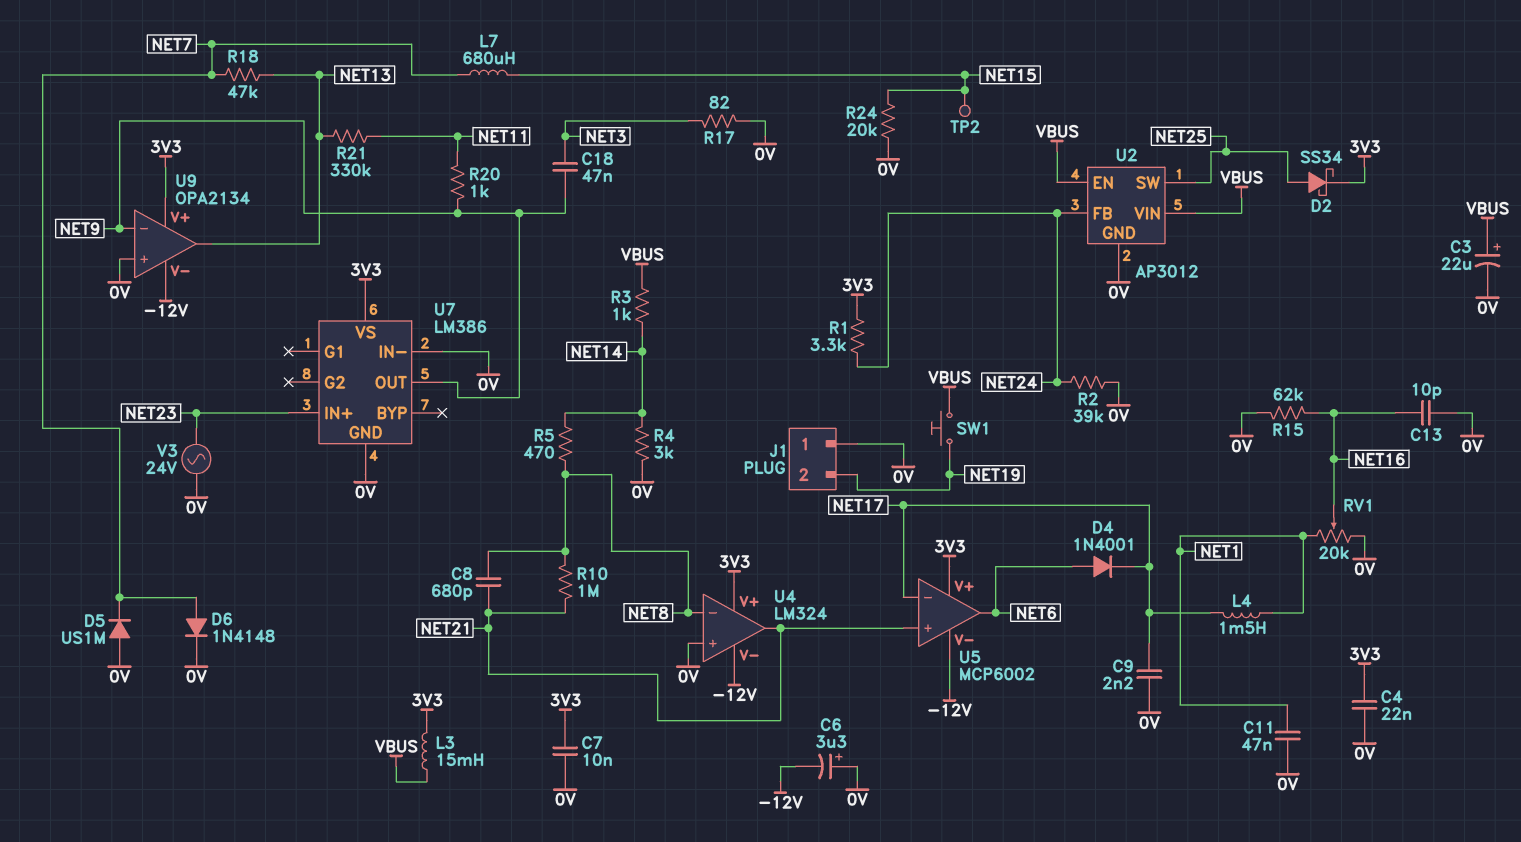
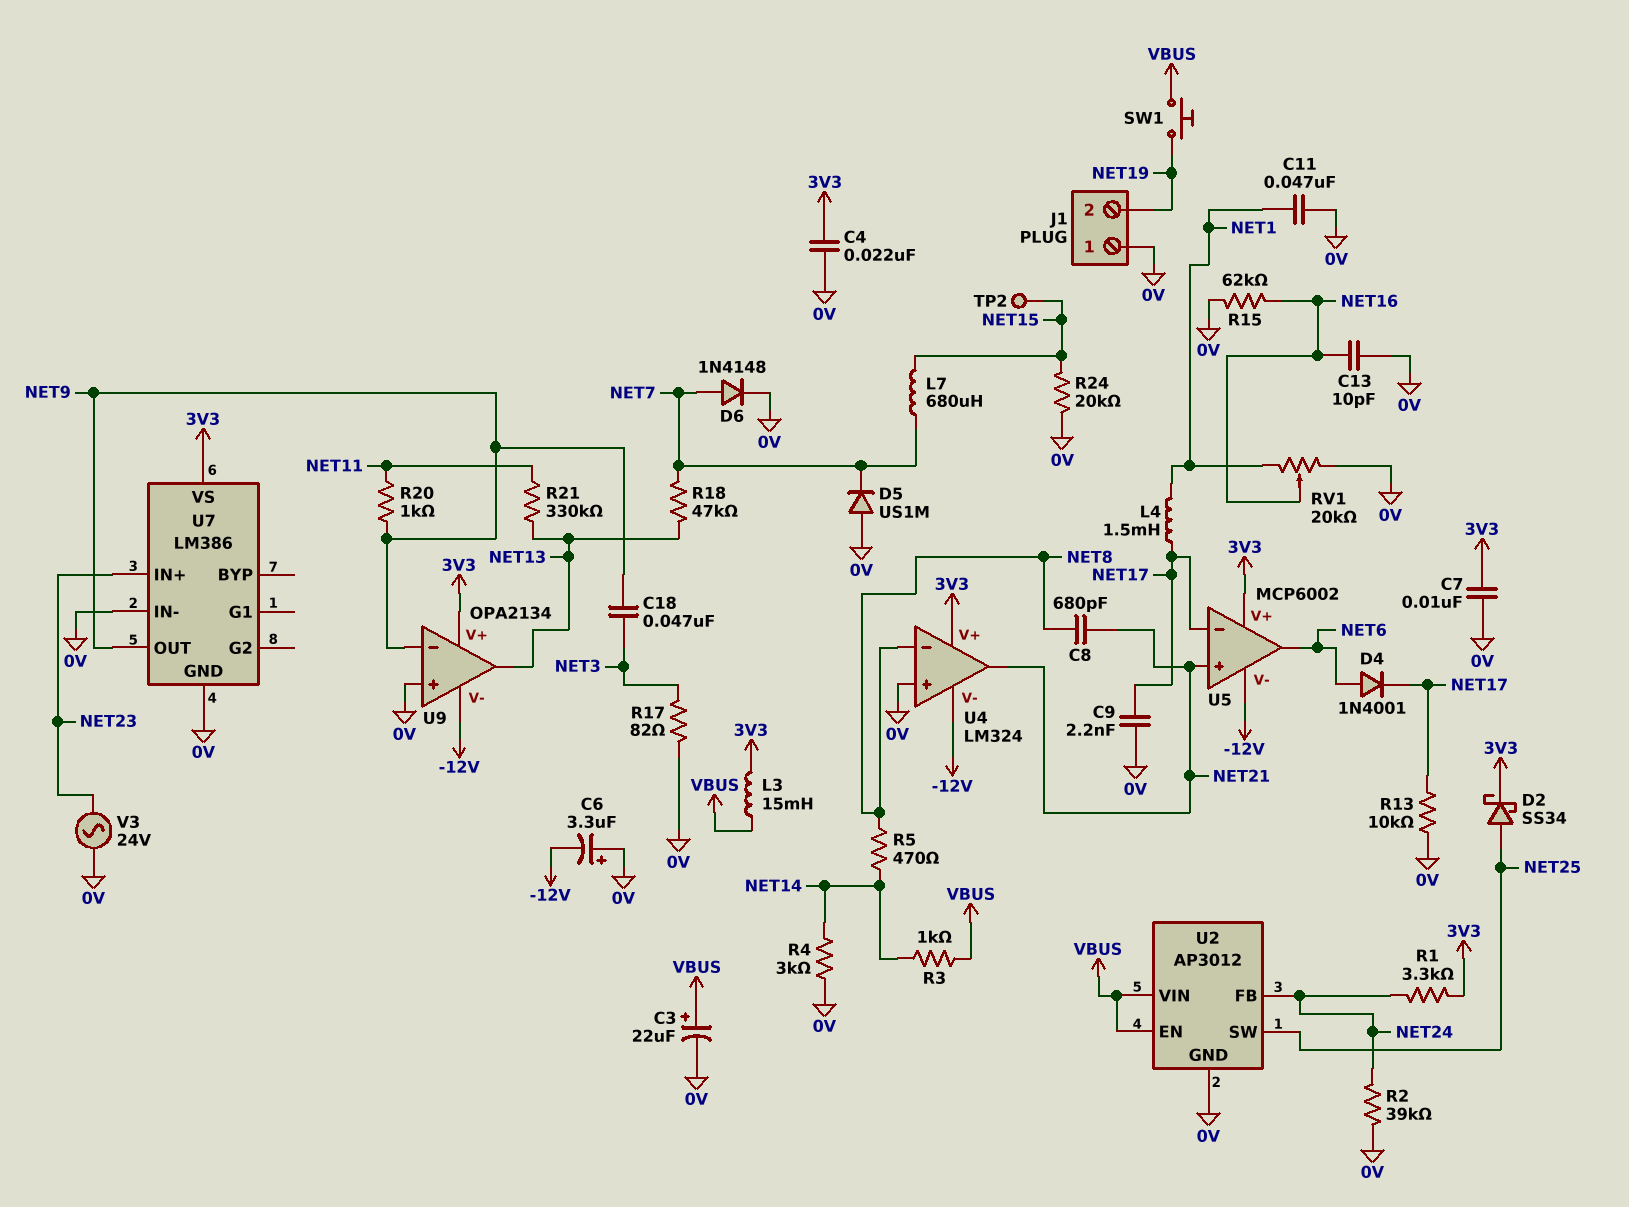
R10: 1M (NET8, NET21) -> none
R13: none -> 10k (0V, NET17)

